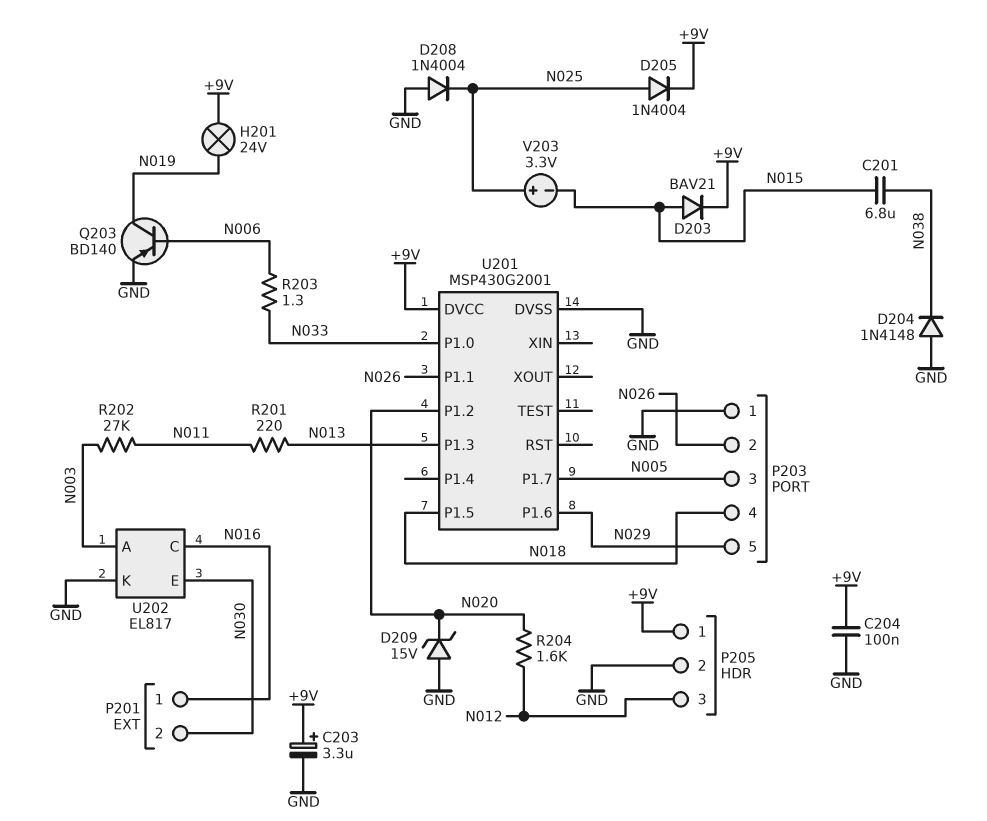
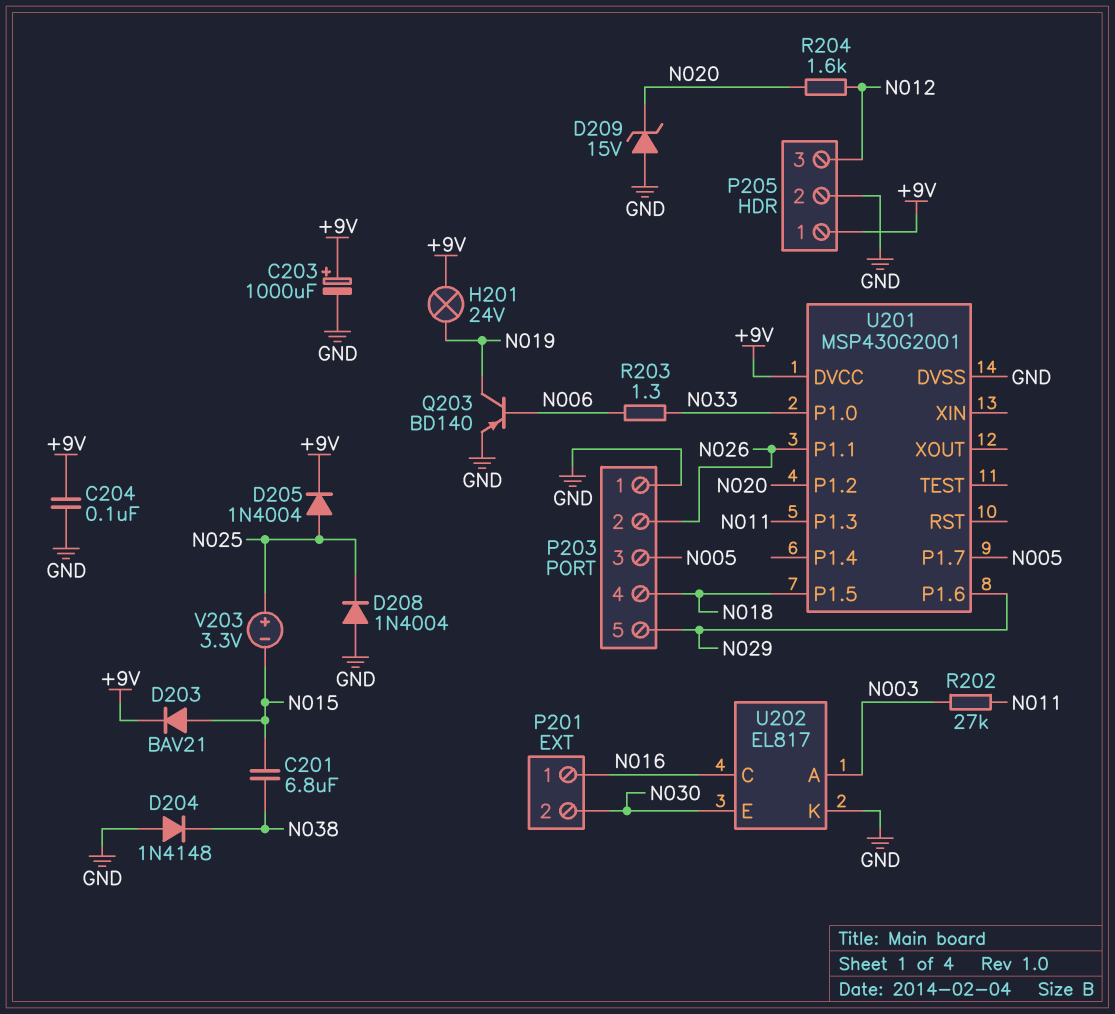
C203: 3.3uF (plus +9V, minus GND) -> 1000uF (plus +9V, minus GND)
R201: 220 (N011, N013) -> none
U201 pin P1.3: N013 -> N011

